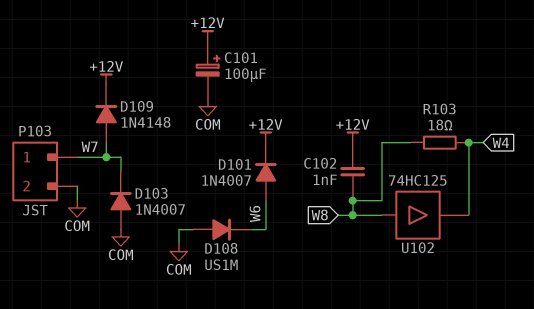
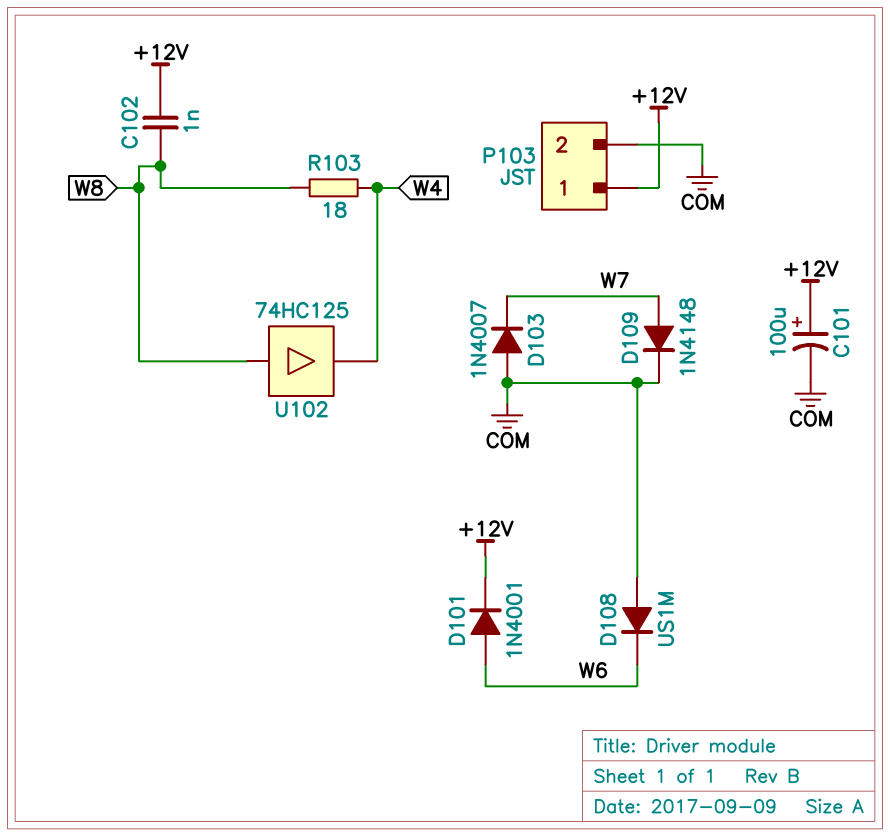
D101: diode 1N4007 (A W6, K +12V) -> diode 1N4001 (A W6, K +12V)
D109: diode 1N4148 (A W7, K +12V) -> diode 1N4148 (A W7, K COM)
P103 pin 1: W7 -> +12V

